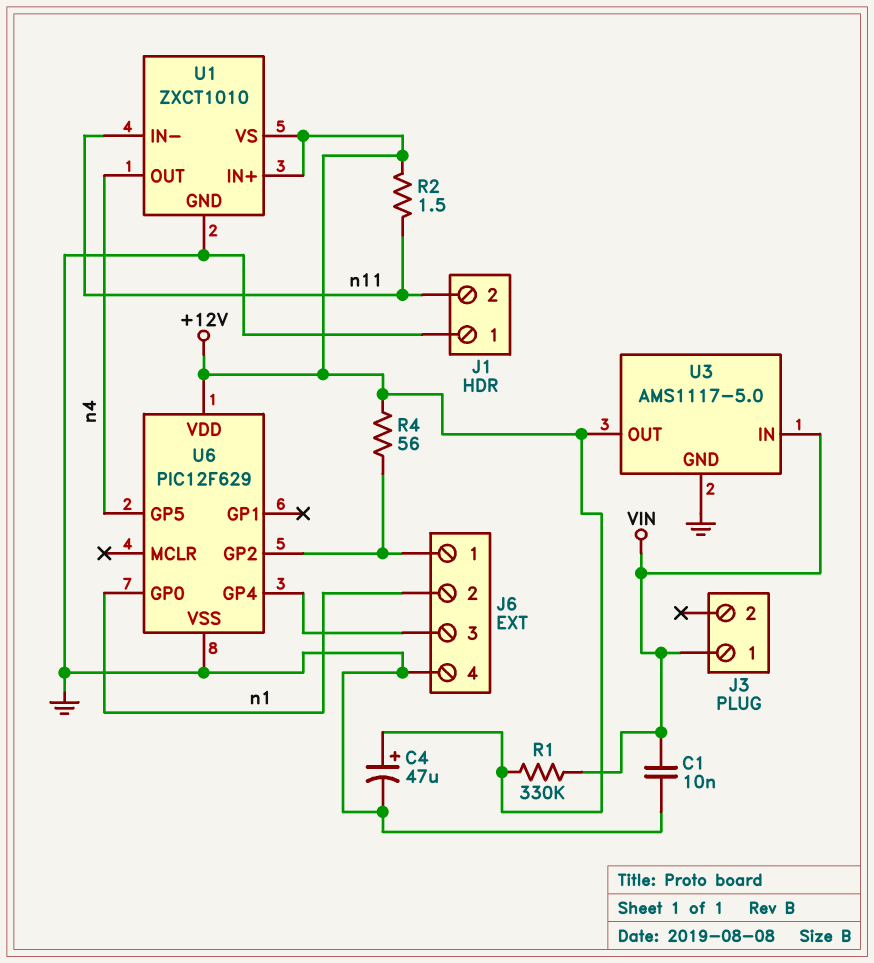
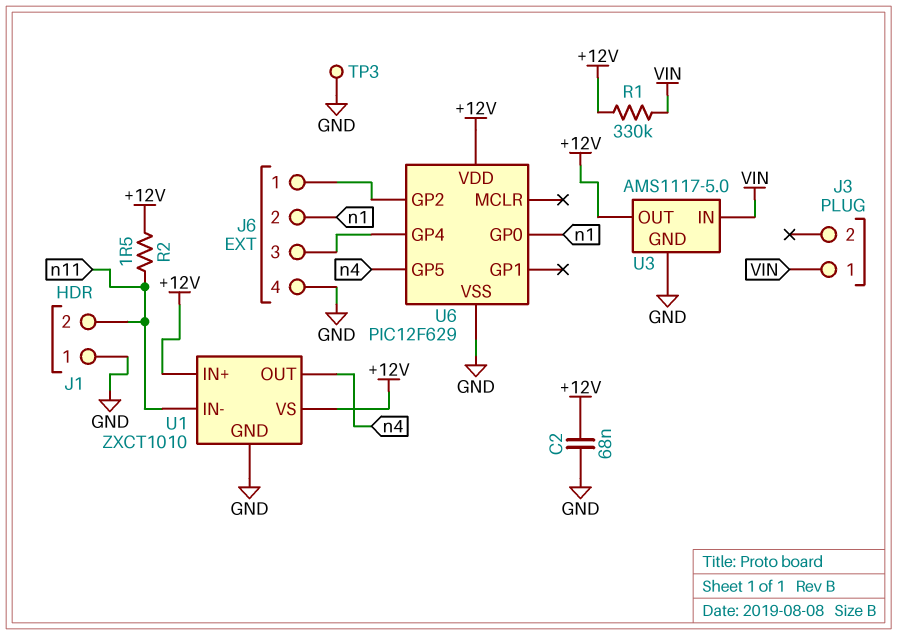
C1: 10nF (GND, VIN) -> none
C2: none -> 68nF (+12V, GND)
C4: 47uF (plus +12V, minus GND) -> none
R4: 56 (+12V, J6/1) -> none
TP3: none -> test point (GND)

